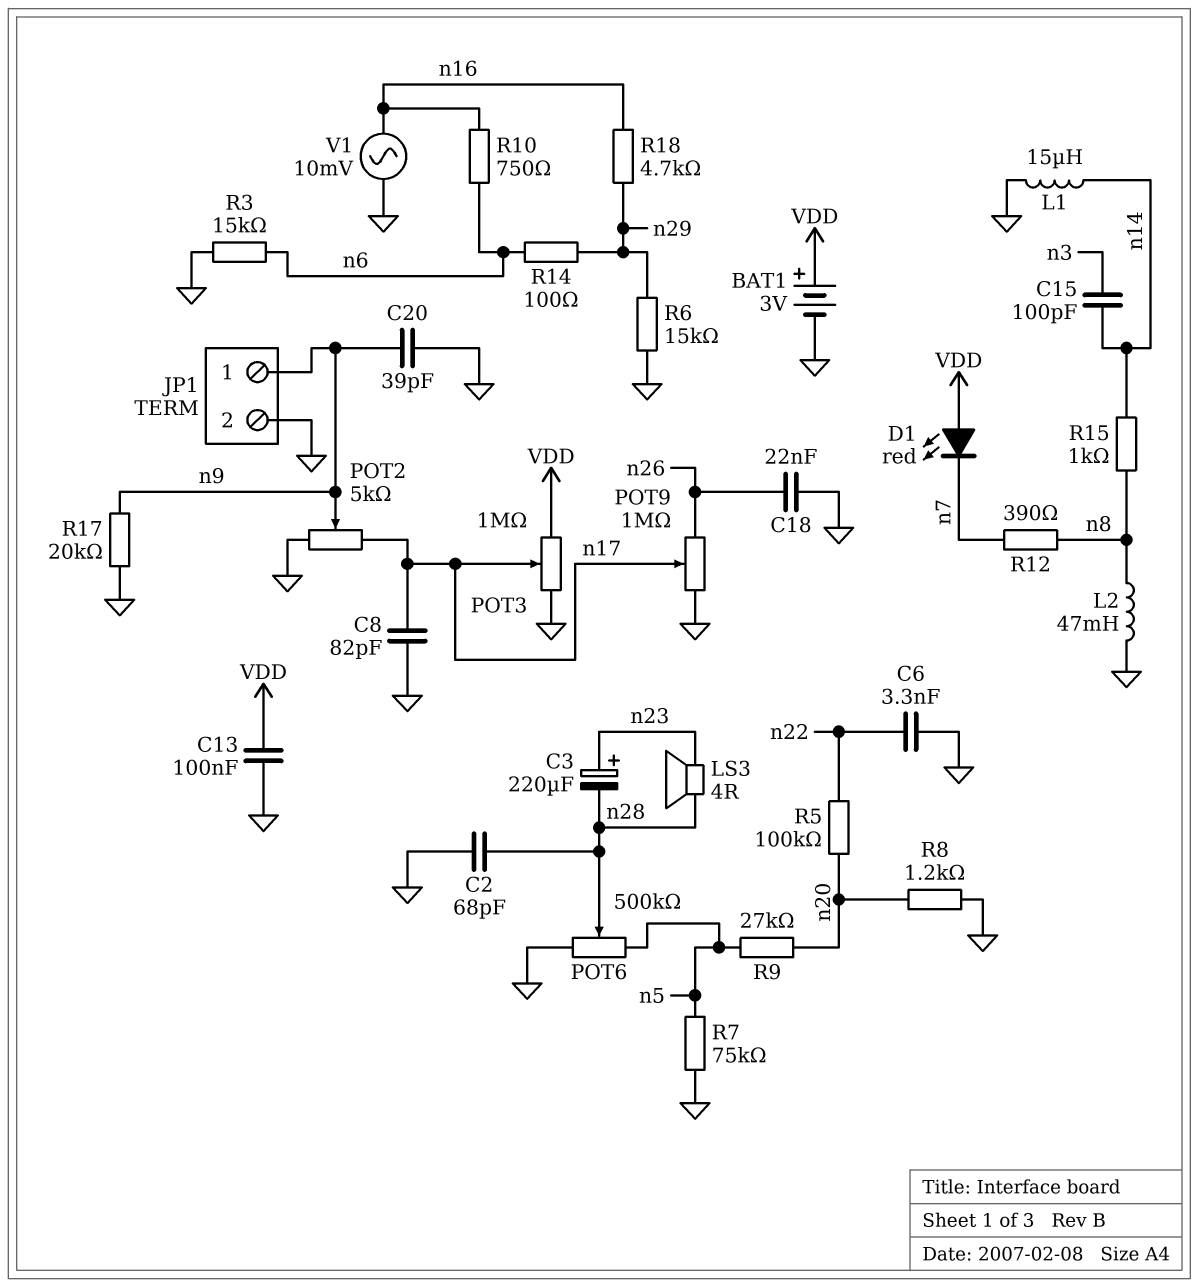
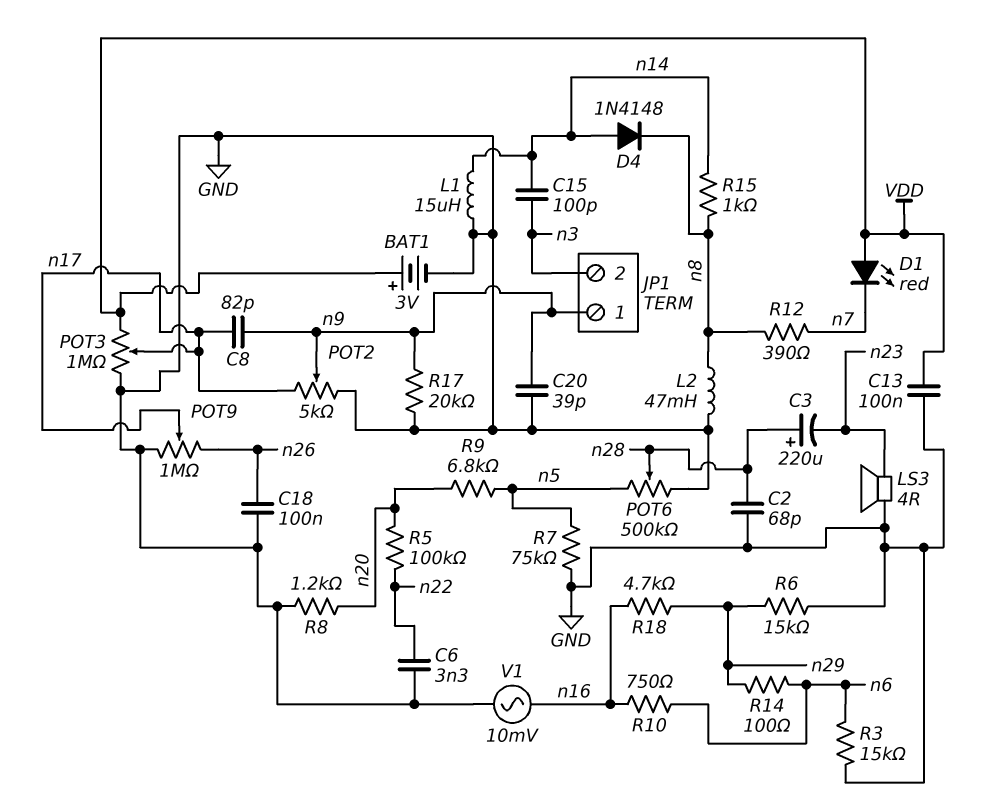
C3: 220uF (plus n23, minus n28) -> 220uF (plus n28, minus n23)
C8: 82pF (GND, n17) -> 82pF (n9, n17)
C18: 22nF (GND, n26) -> 100nF (GND, n26)
D4: none -> diode 1N4148 (A n14, K n8)
JP1 pin 2: GND -> n3
LS3: speaker 4R (n23, n28) -> speaker 4R (GND, n23)
R9: 27k (n5, n20) -> 6.8k (n5, n20)

